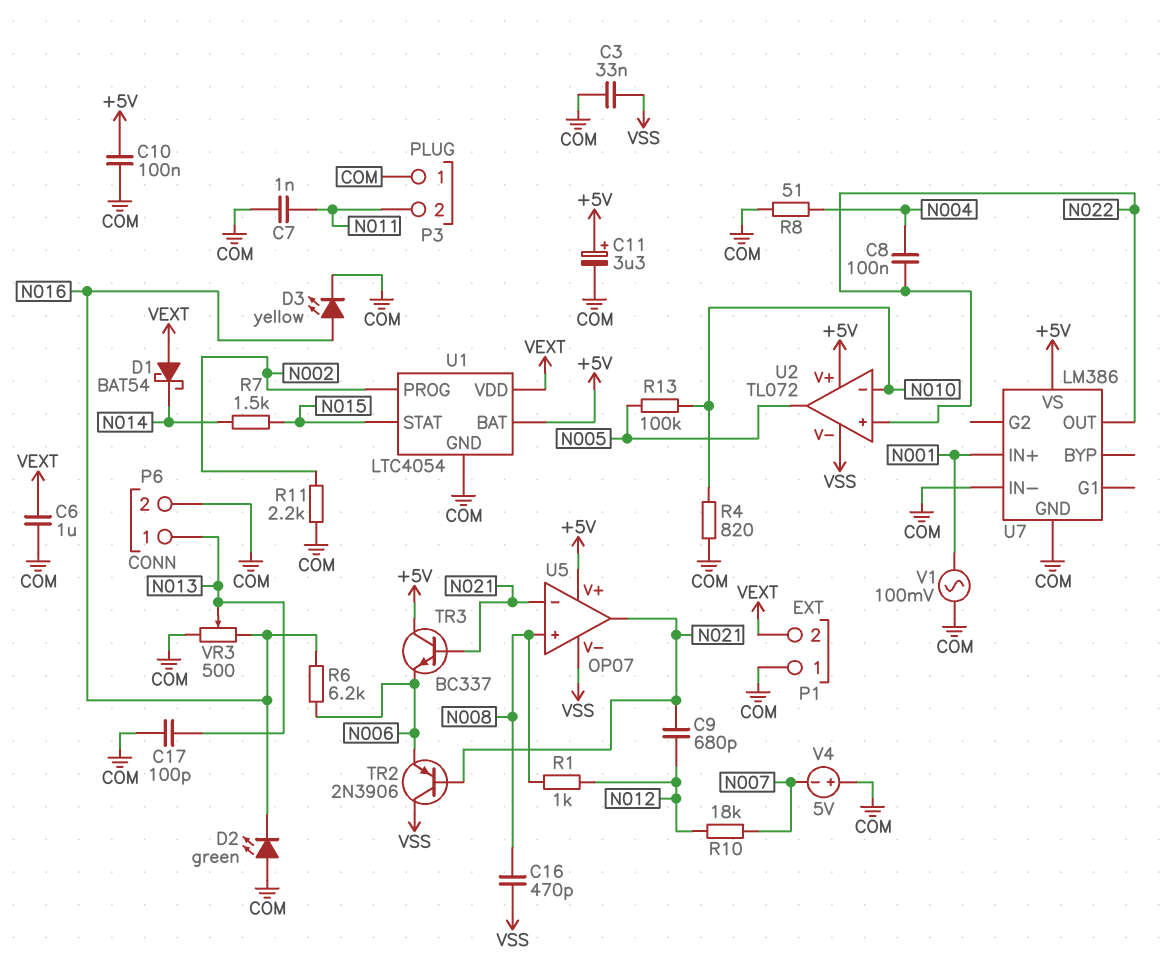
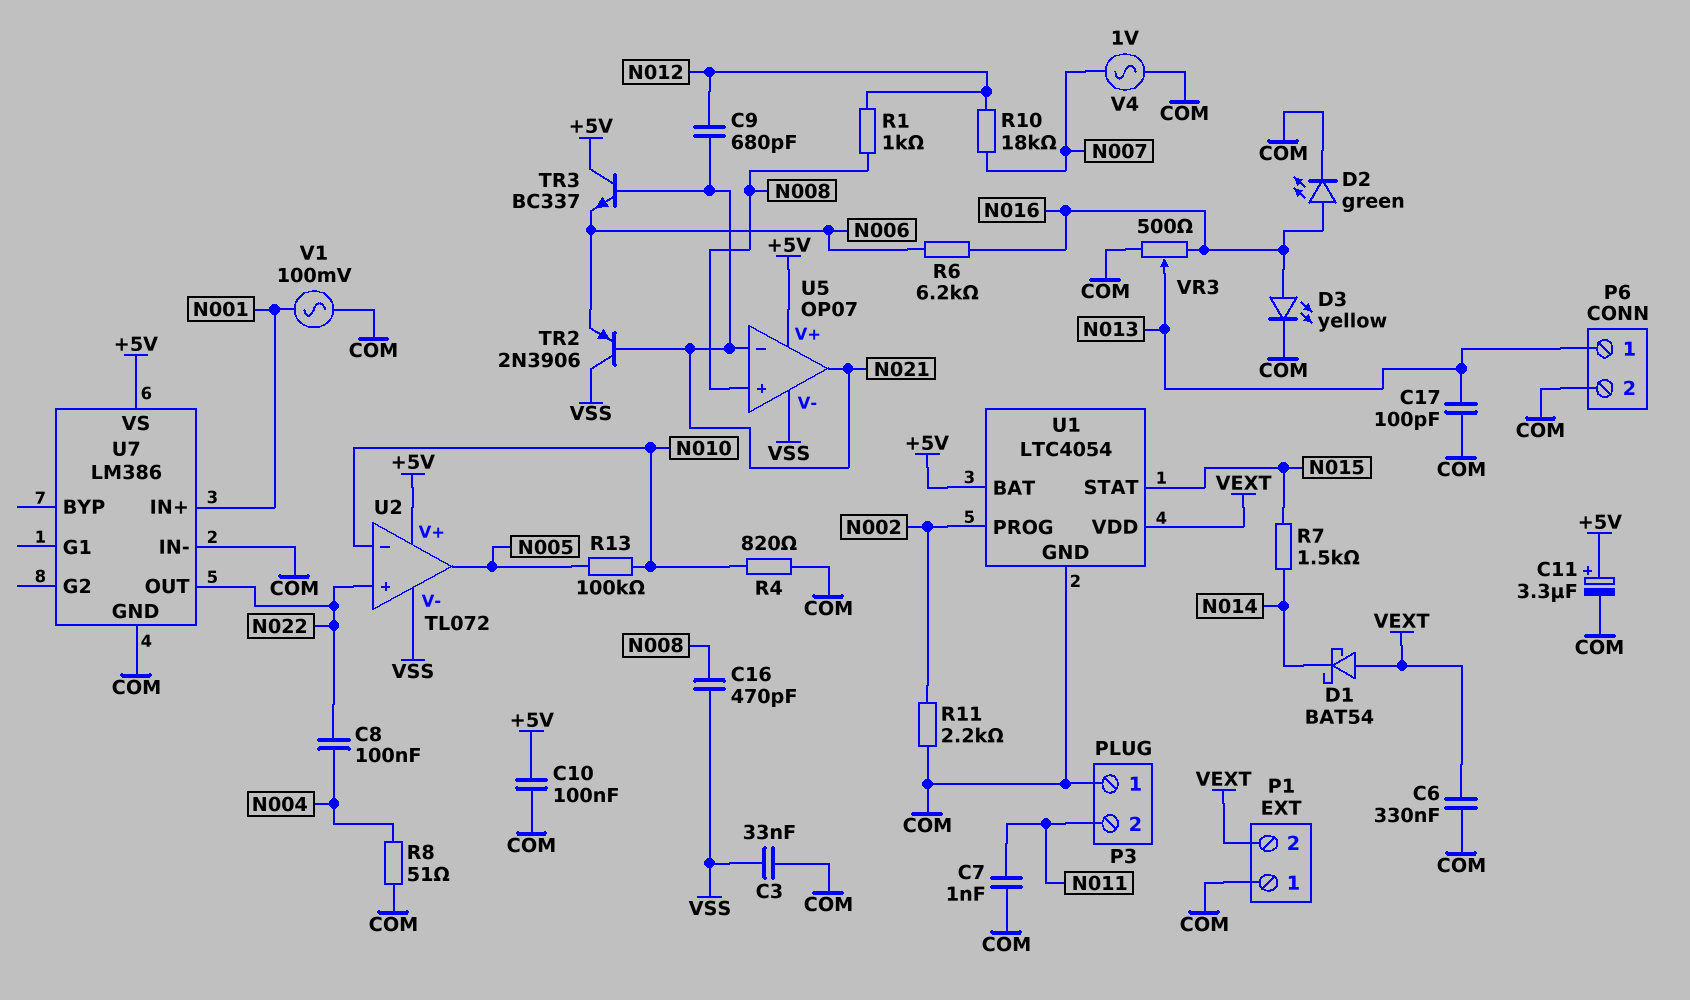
C6: 1uF (COM, VEXT) -> 330nF (COM, VEXT)
D2: LED green (A COM, K N016) -> LED green (A N016, K COM)
V4: 5V (plus COM, minus N007) -> AC 1V (COM, N007)

